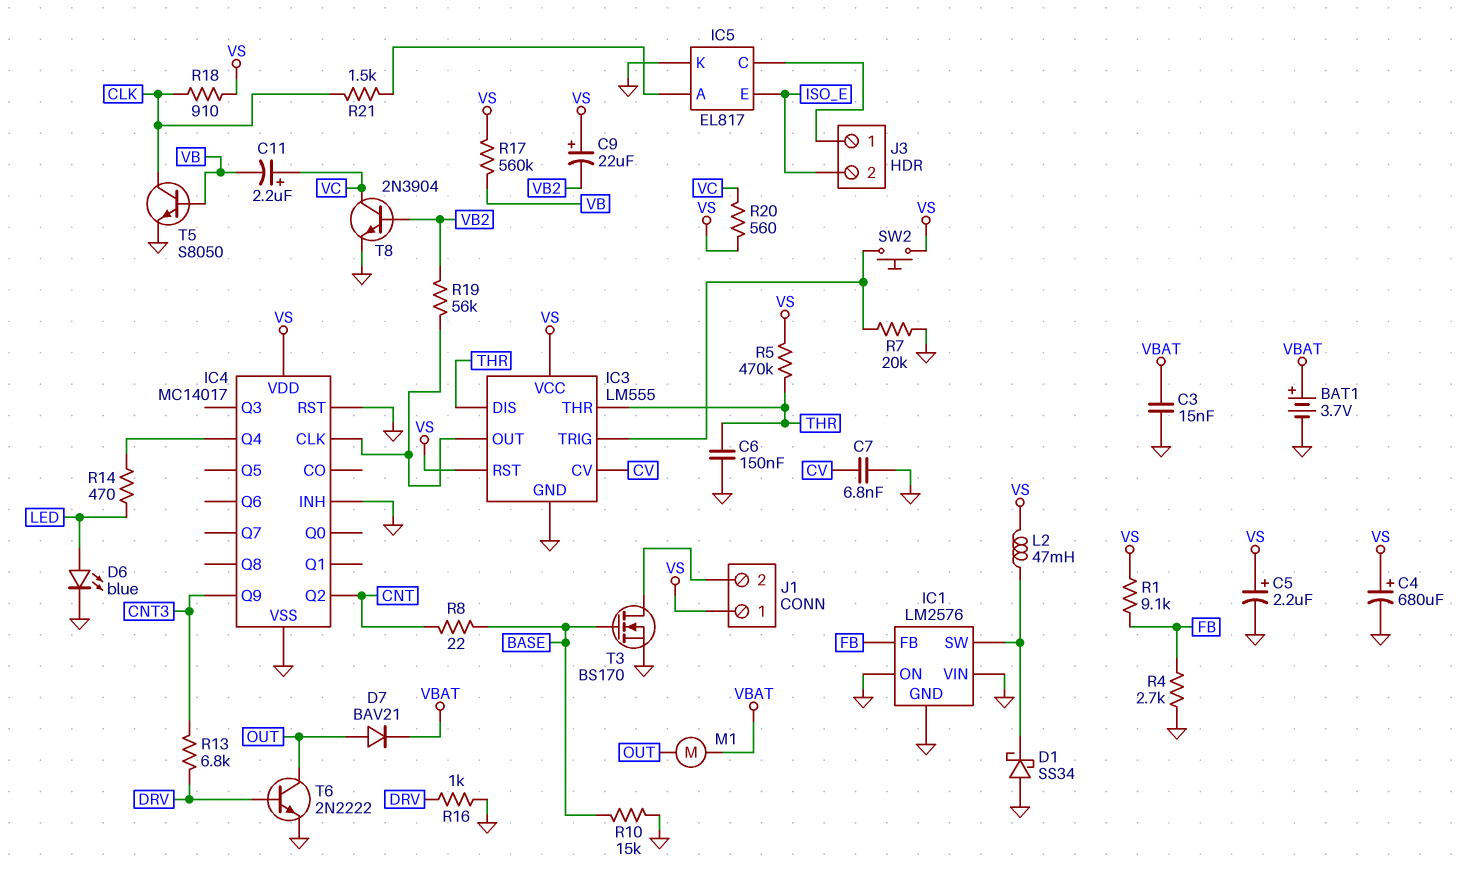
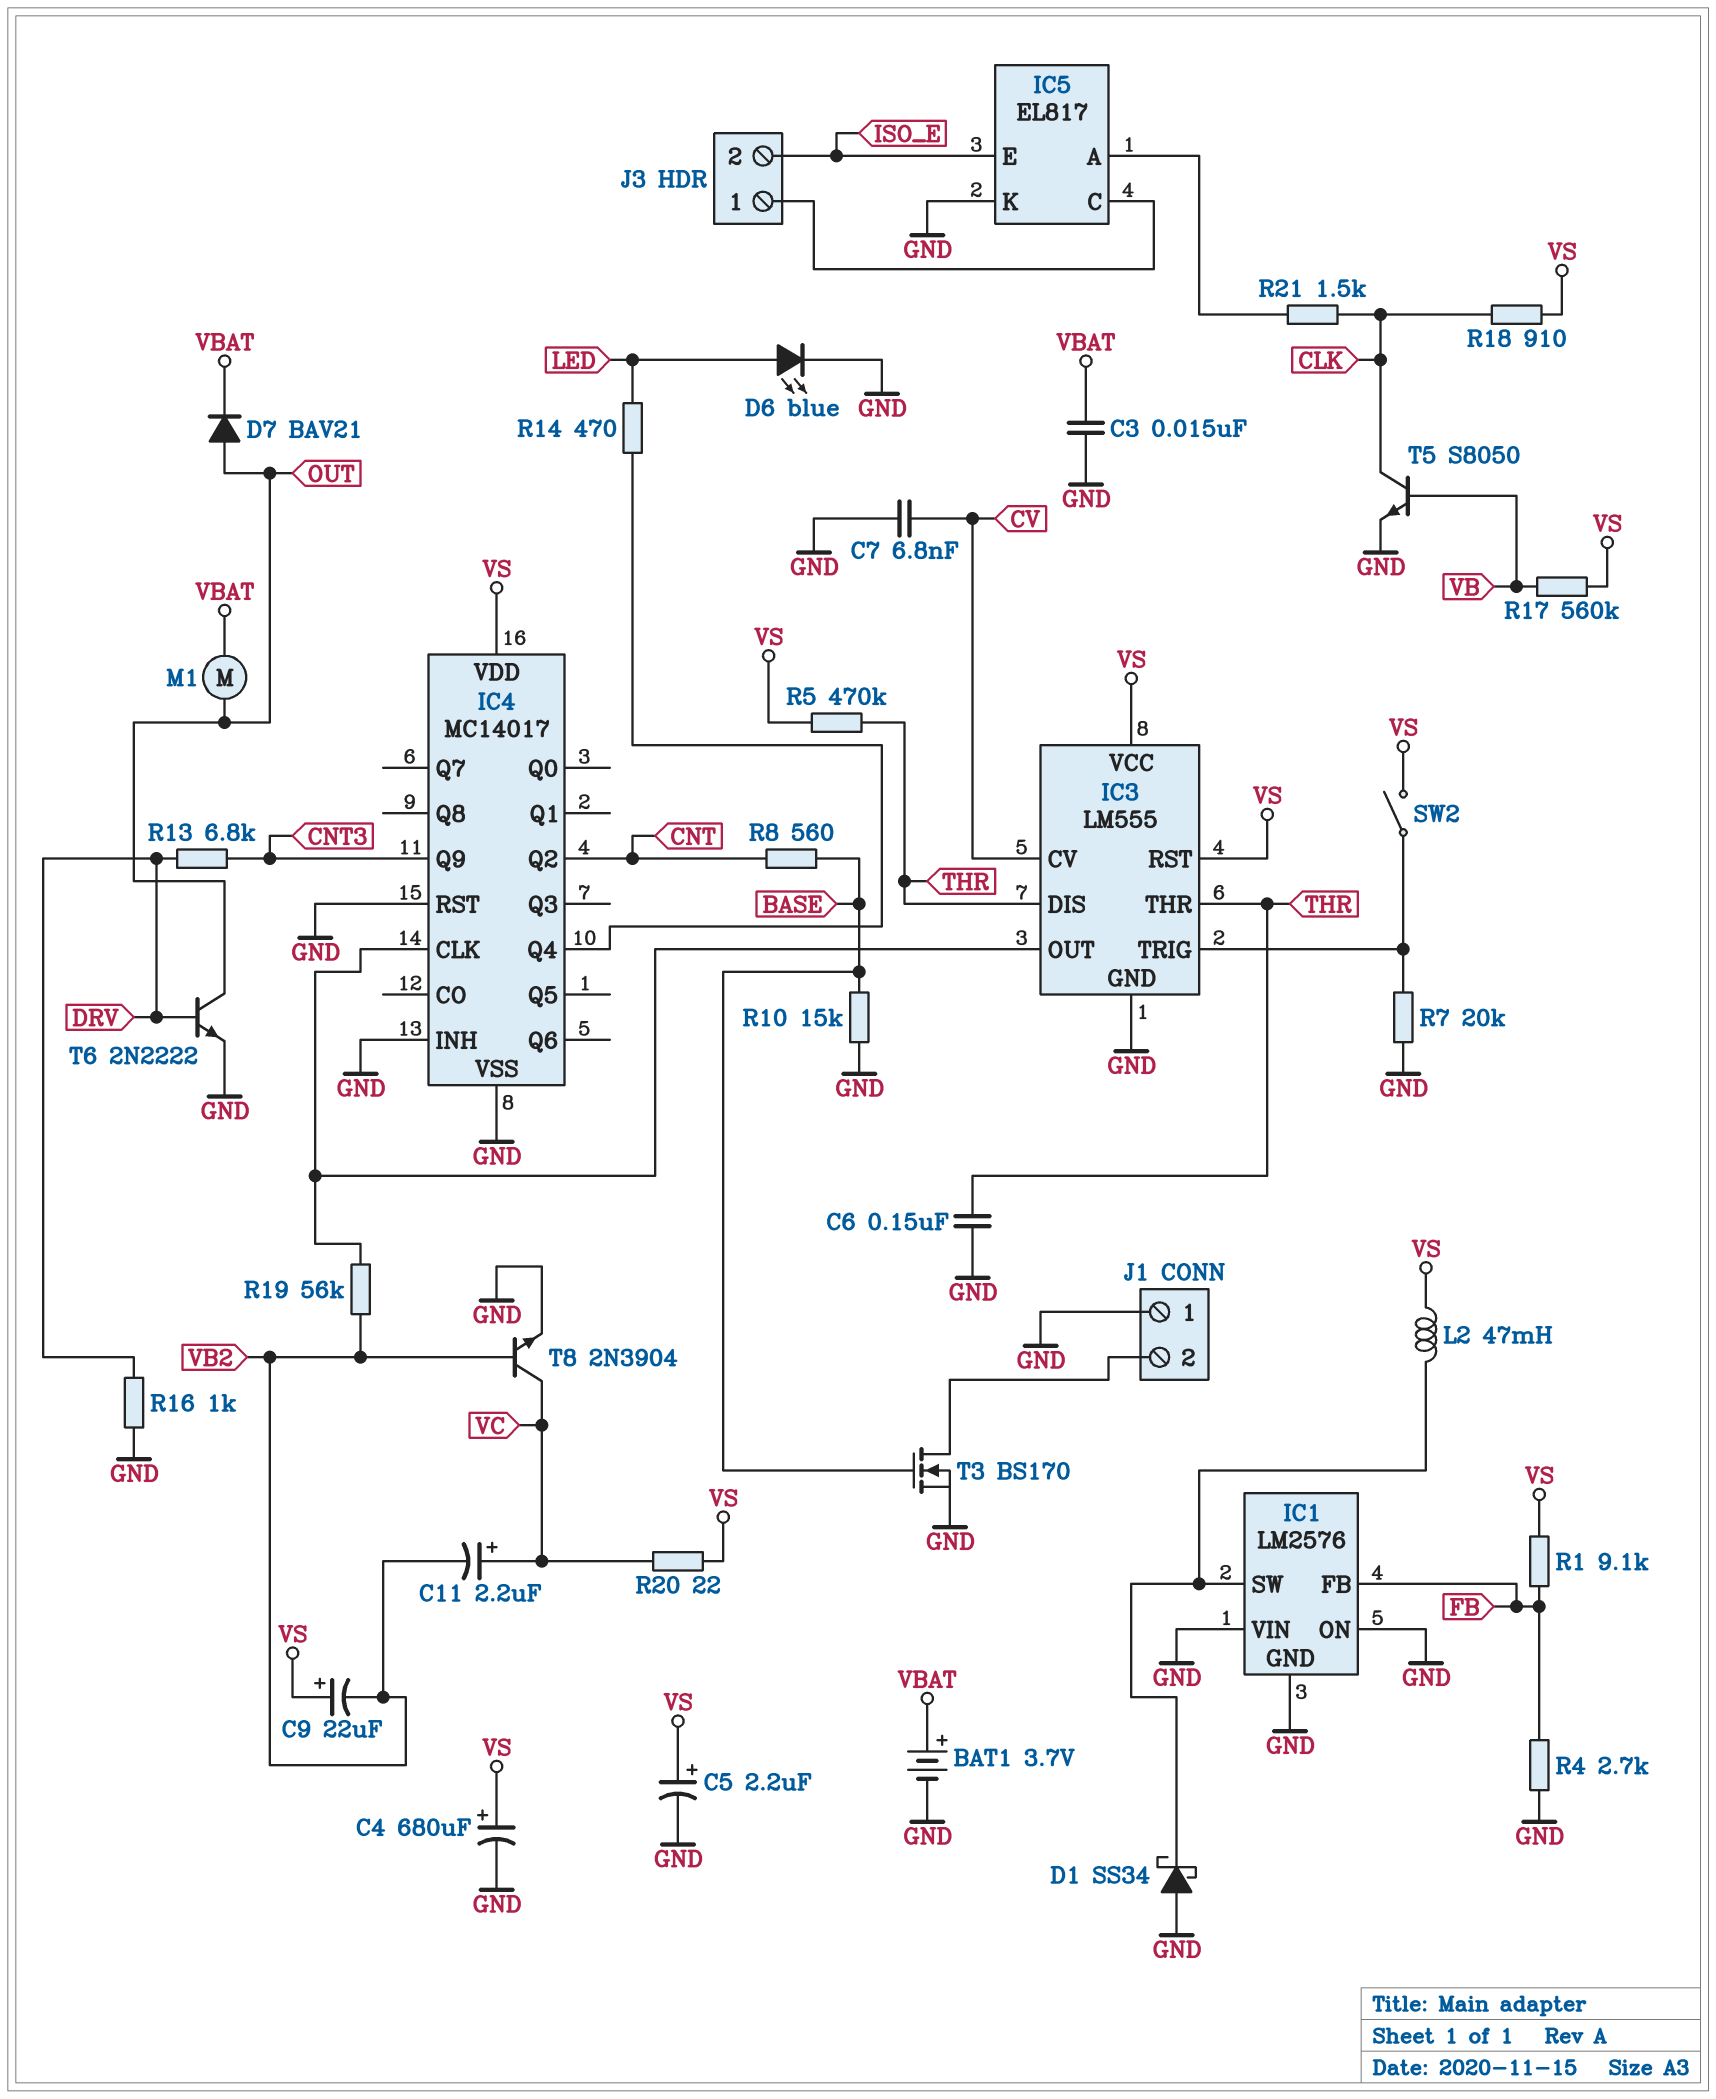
C11: 2.2uF (plus VC, minus VB) -> 2.2uF (plus VC, minus VB2)
J1 pin 1: VS -> GND
R8: 22 (BASE, CNT) -> 560 (BASE, CNT)
R20: 560 (VC, VS) -> 22 (VC, VS)
SW2: button (IC3/TRIG, VS) -> switch (IC3/TRIG, VS)

